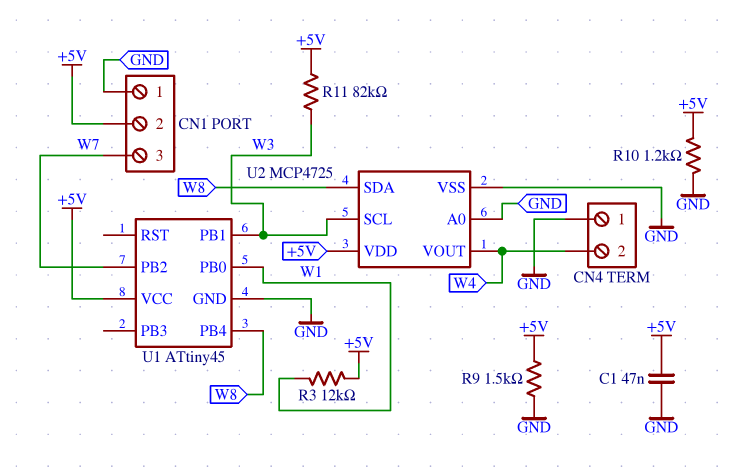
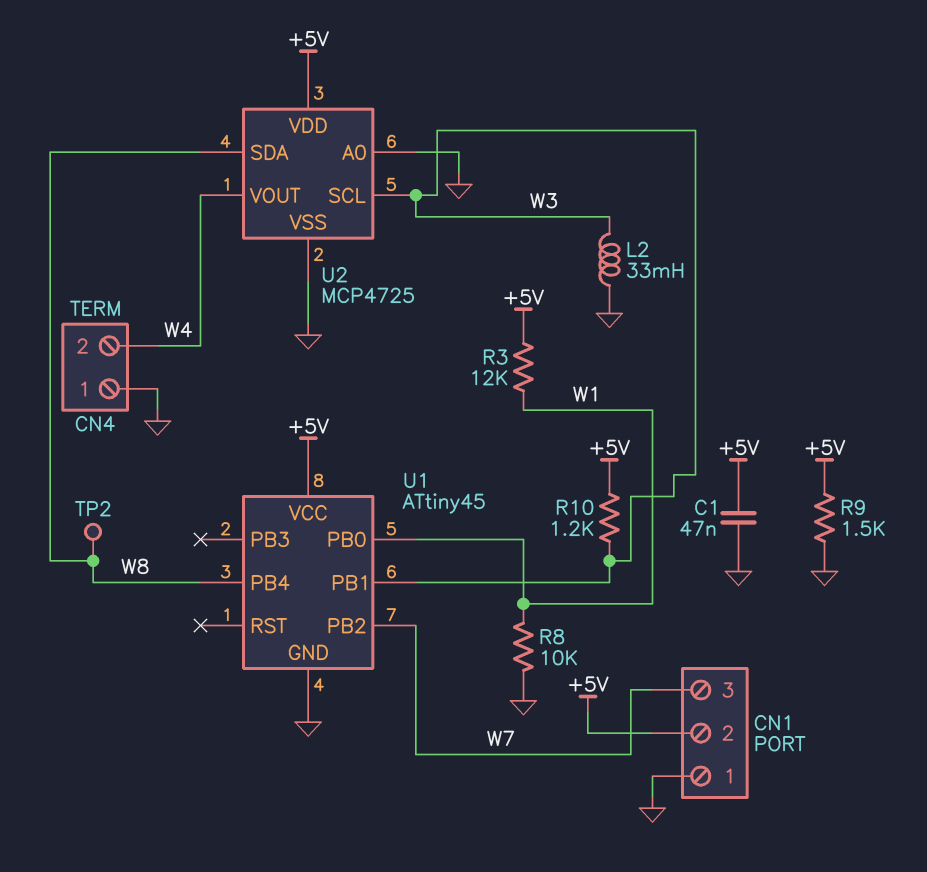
L2: none -> 33mH (GND, W3)
R8: none -> 10k (GND, W1)
R10: 1.2k (+5V, GND) -> 1.2k (+5V, W3)
R11: 82k (+5V, W3) -> none
TP2: none -> test point (W8)

